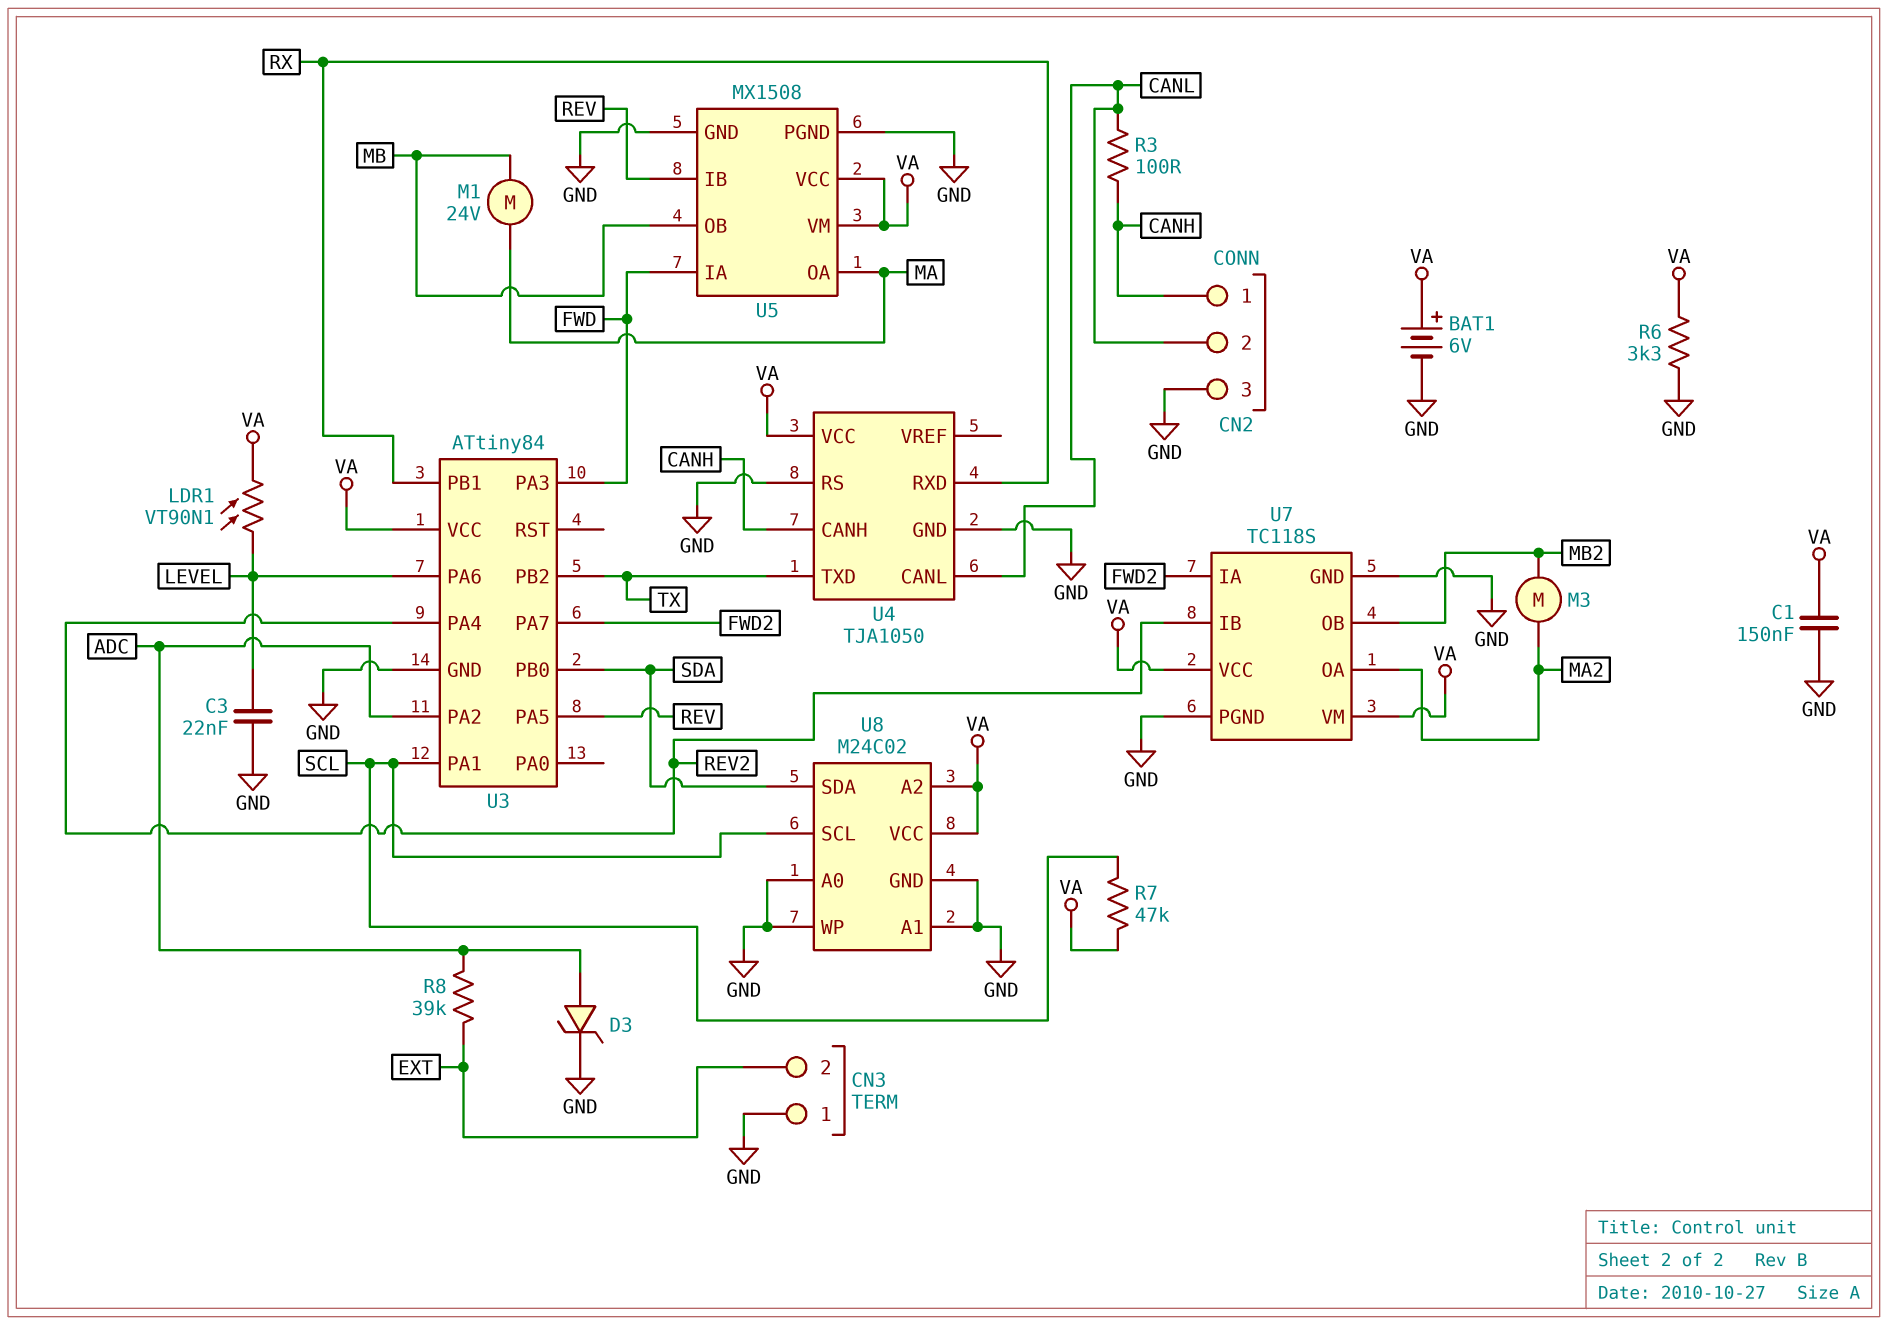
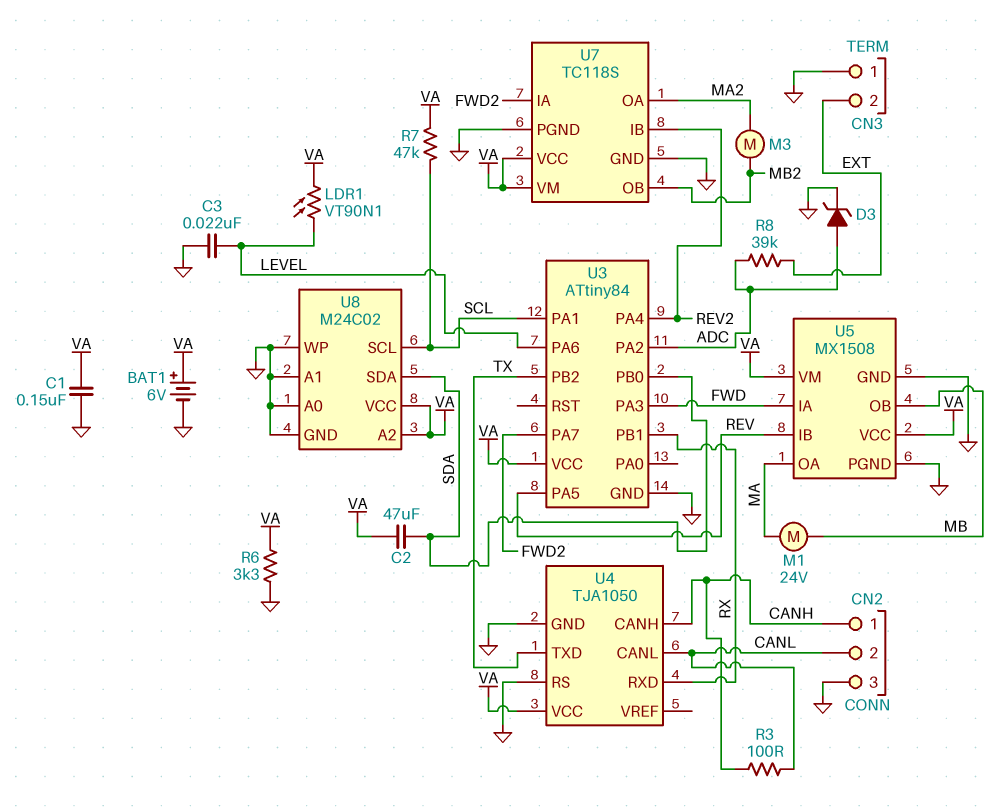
C2: none -> 47uF (SDA, VA)

